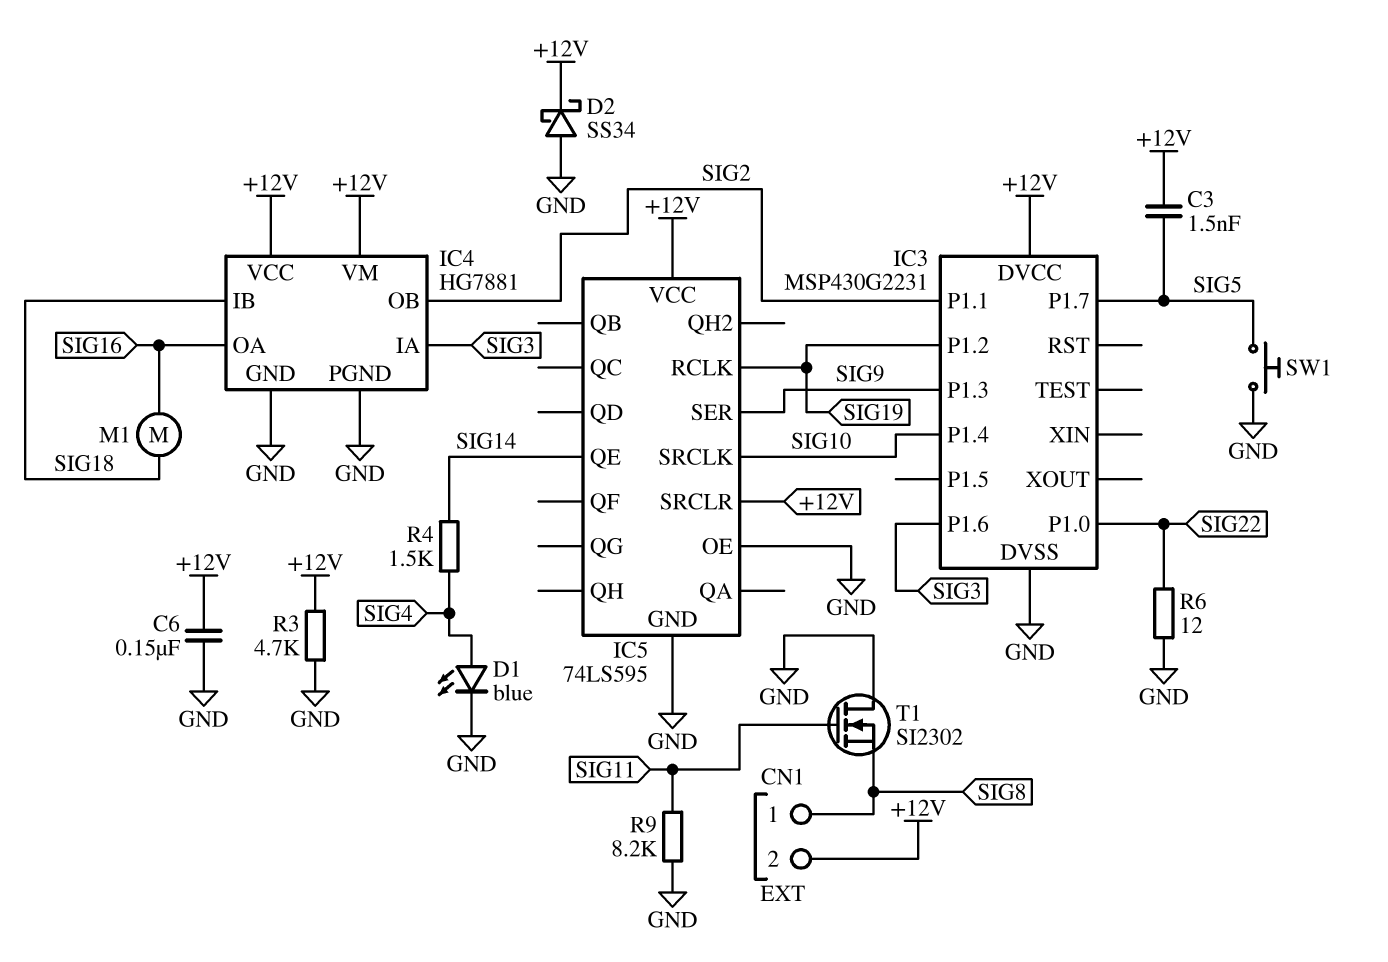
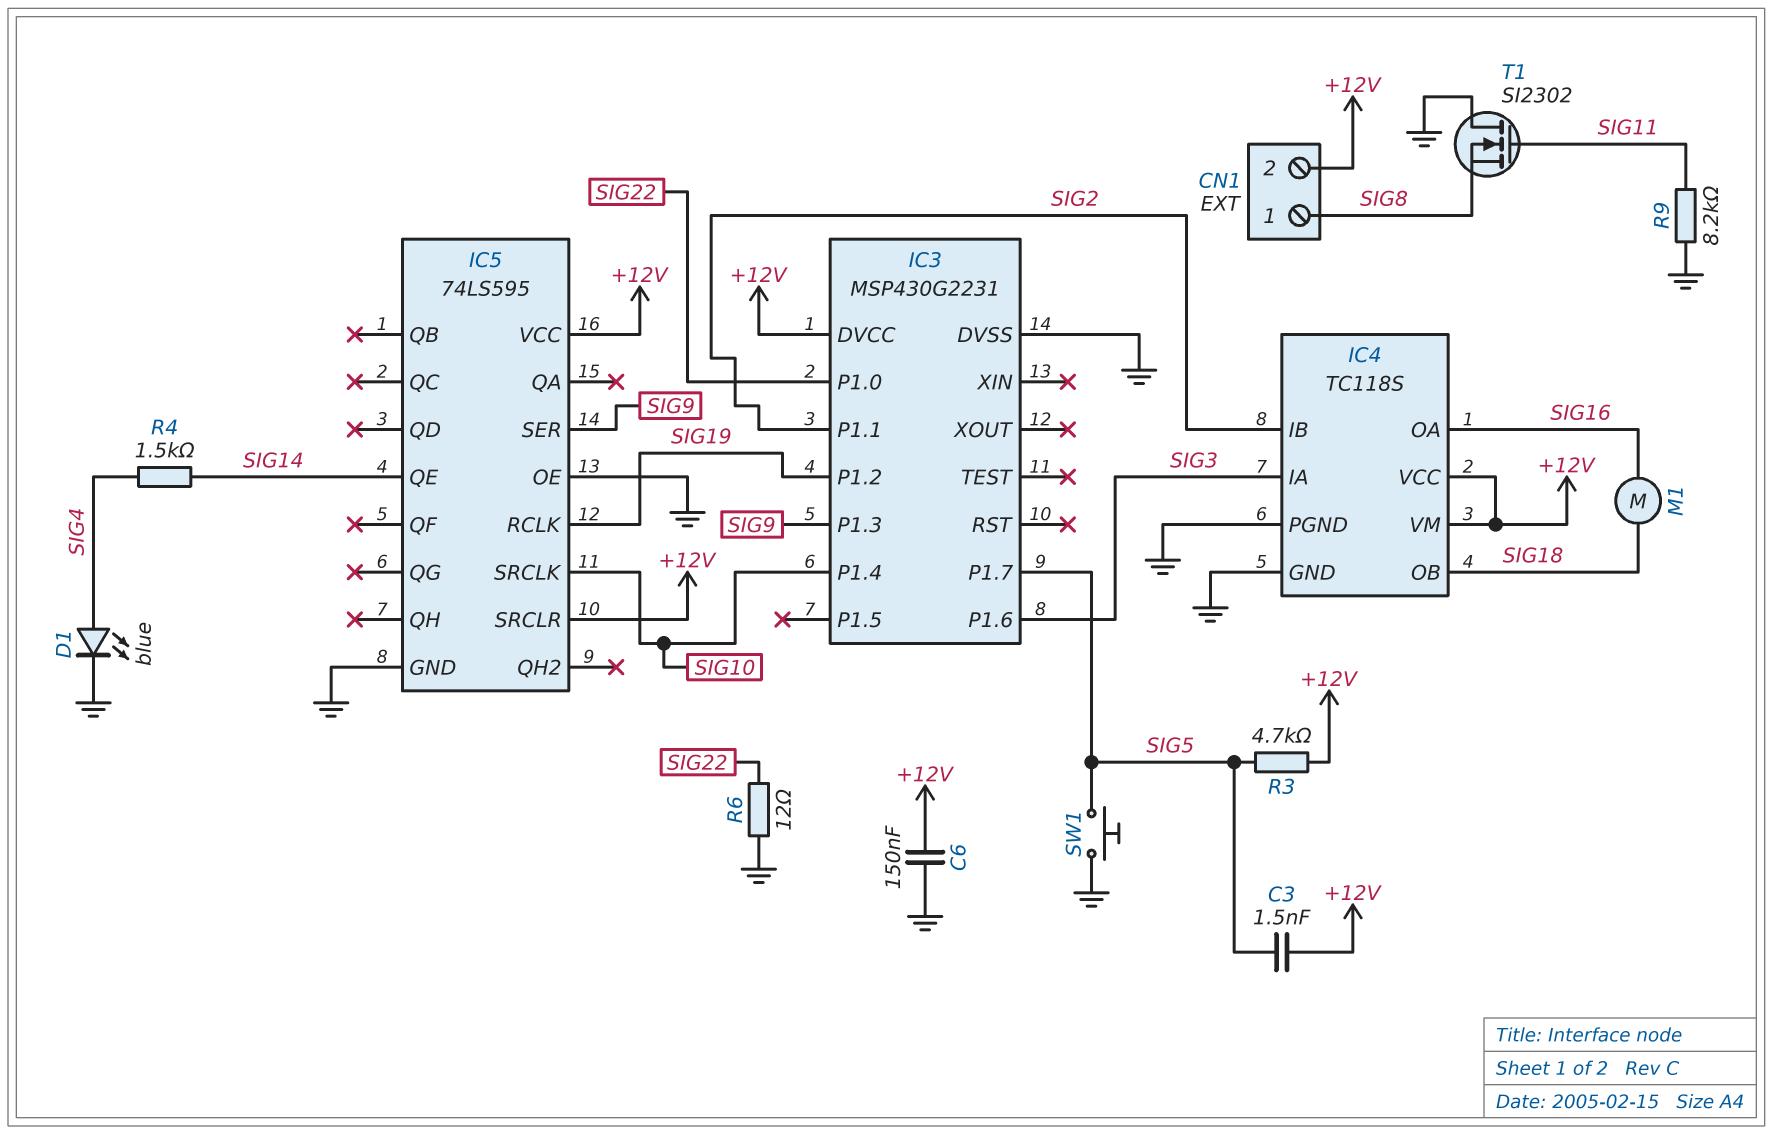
D2: schottky SS34 (A GND, K +12V) -> none
IC4: HG7881 -> TC118S
IC4 pin IB: SIG18 -> SIG2
IC4 pin OB: SIG2 -> SIG18
R3: 4.7k (+12V, GND) -> 4.7k (+12V, SIG5)

